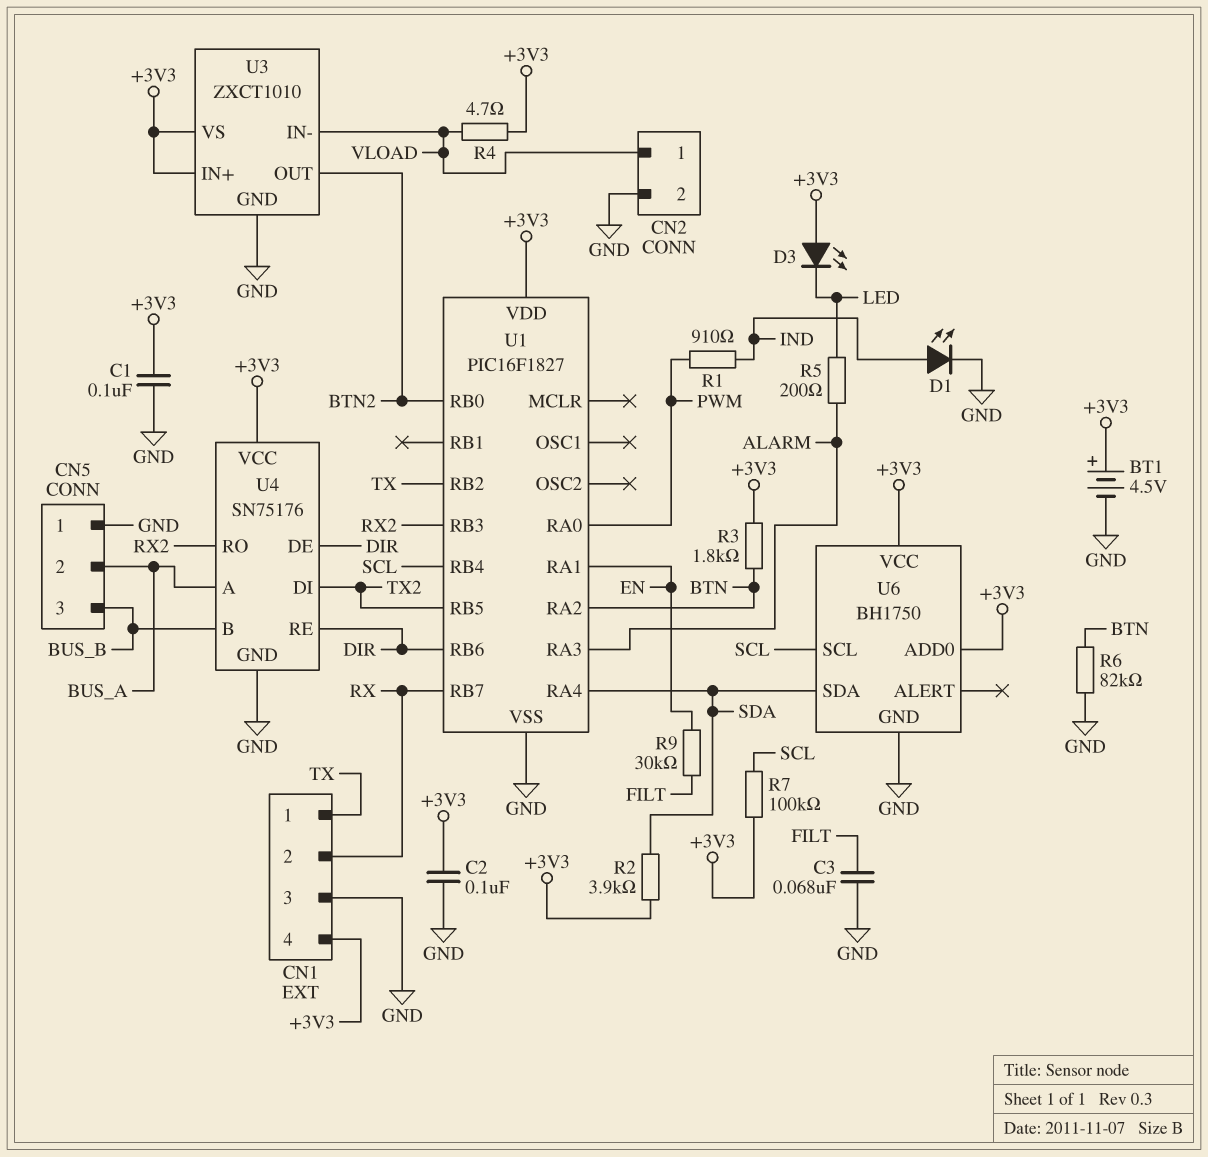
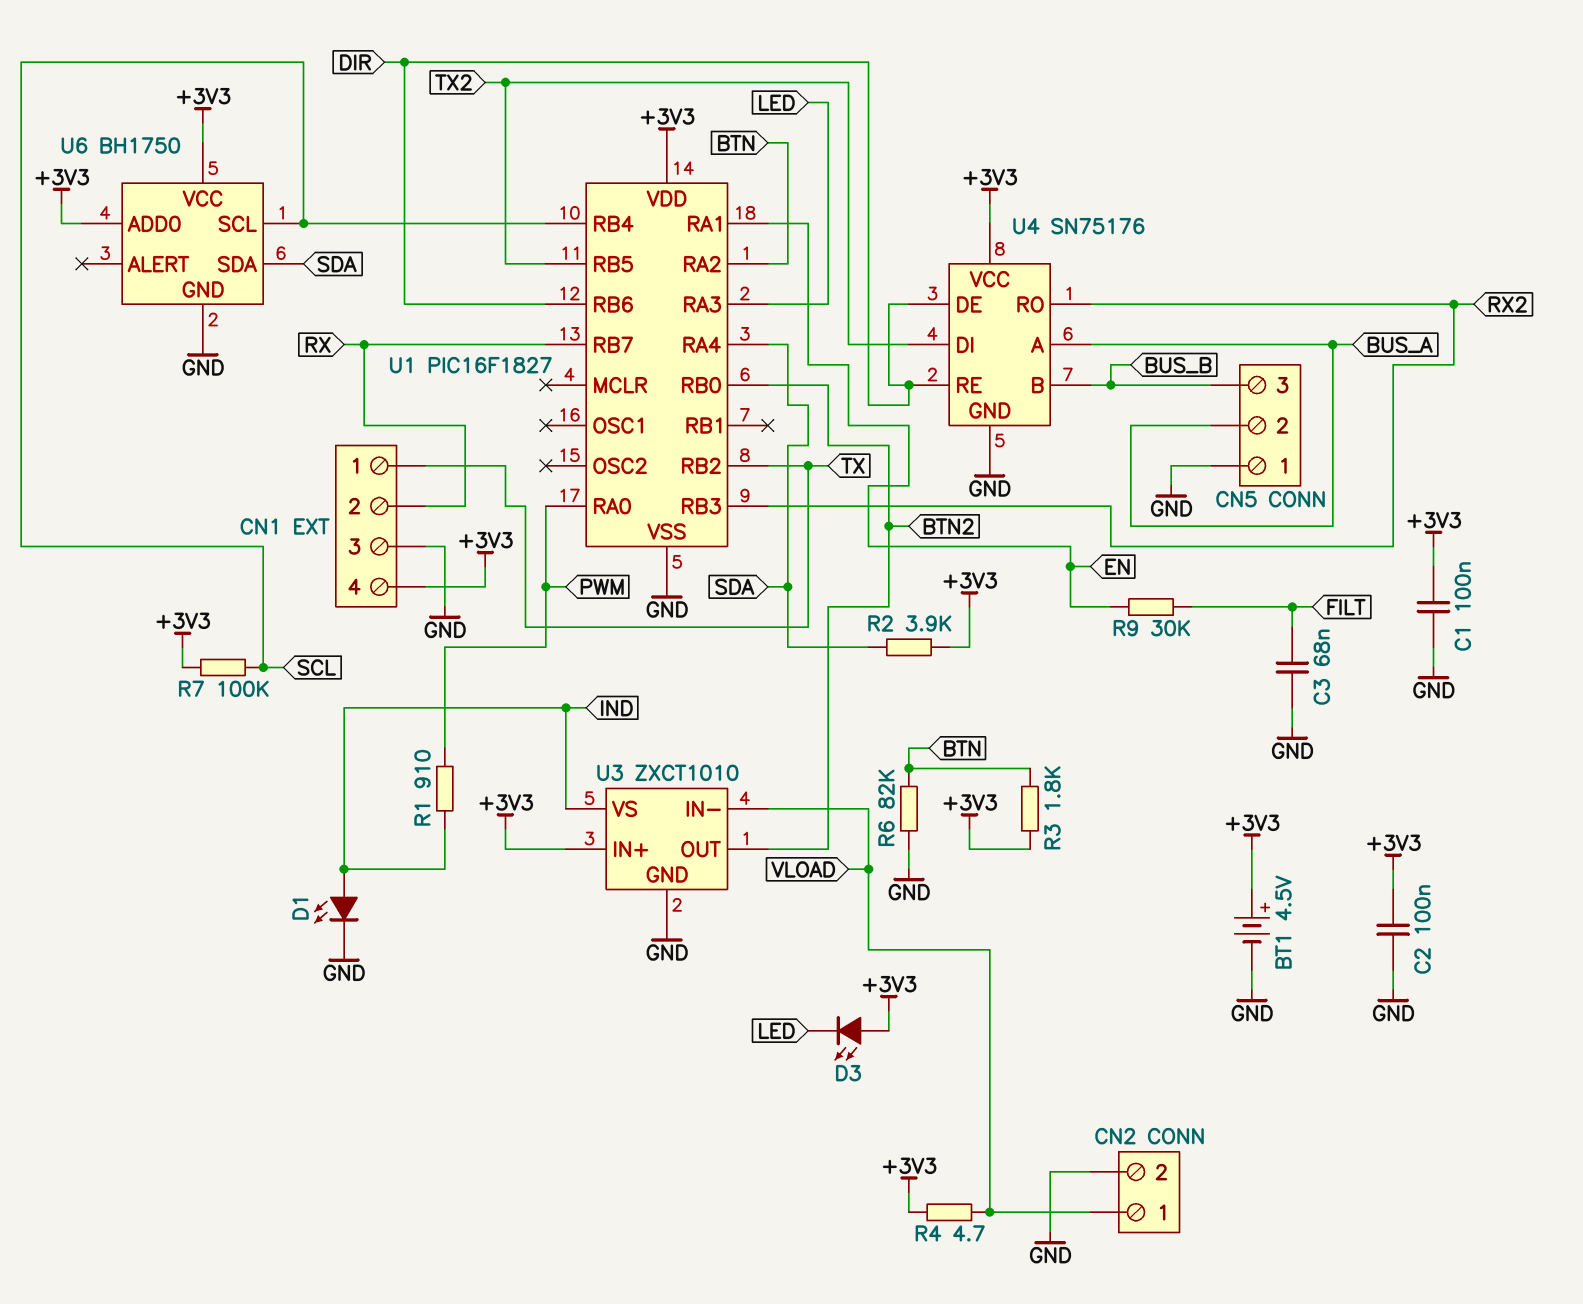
R5: 200 (ALARM, LED) -> none
U1 pin RA3: ALARM -> LED
U3 pin VS: +3V3 -> IND

